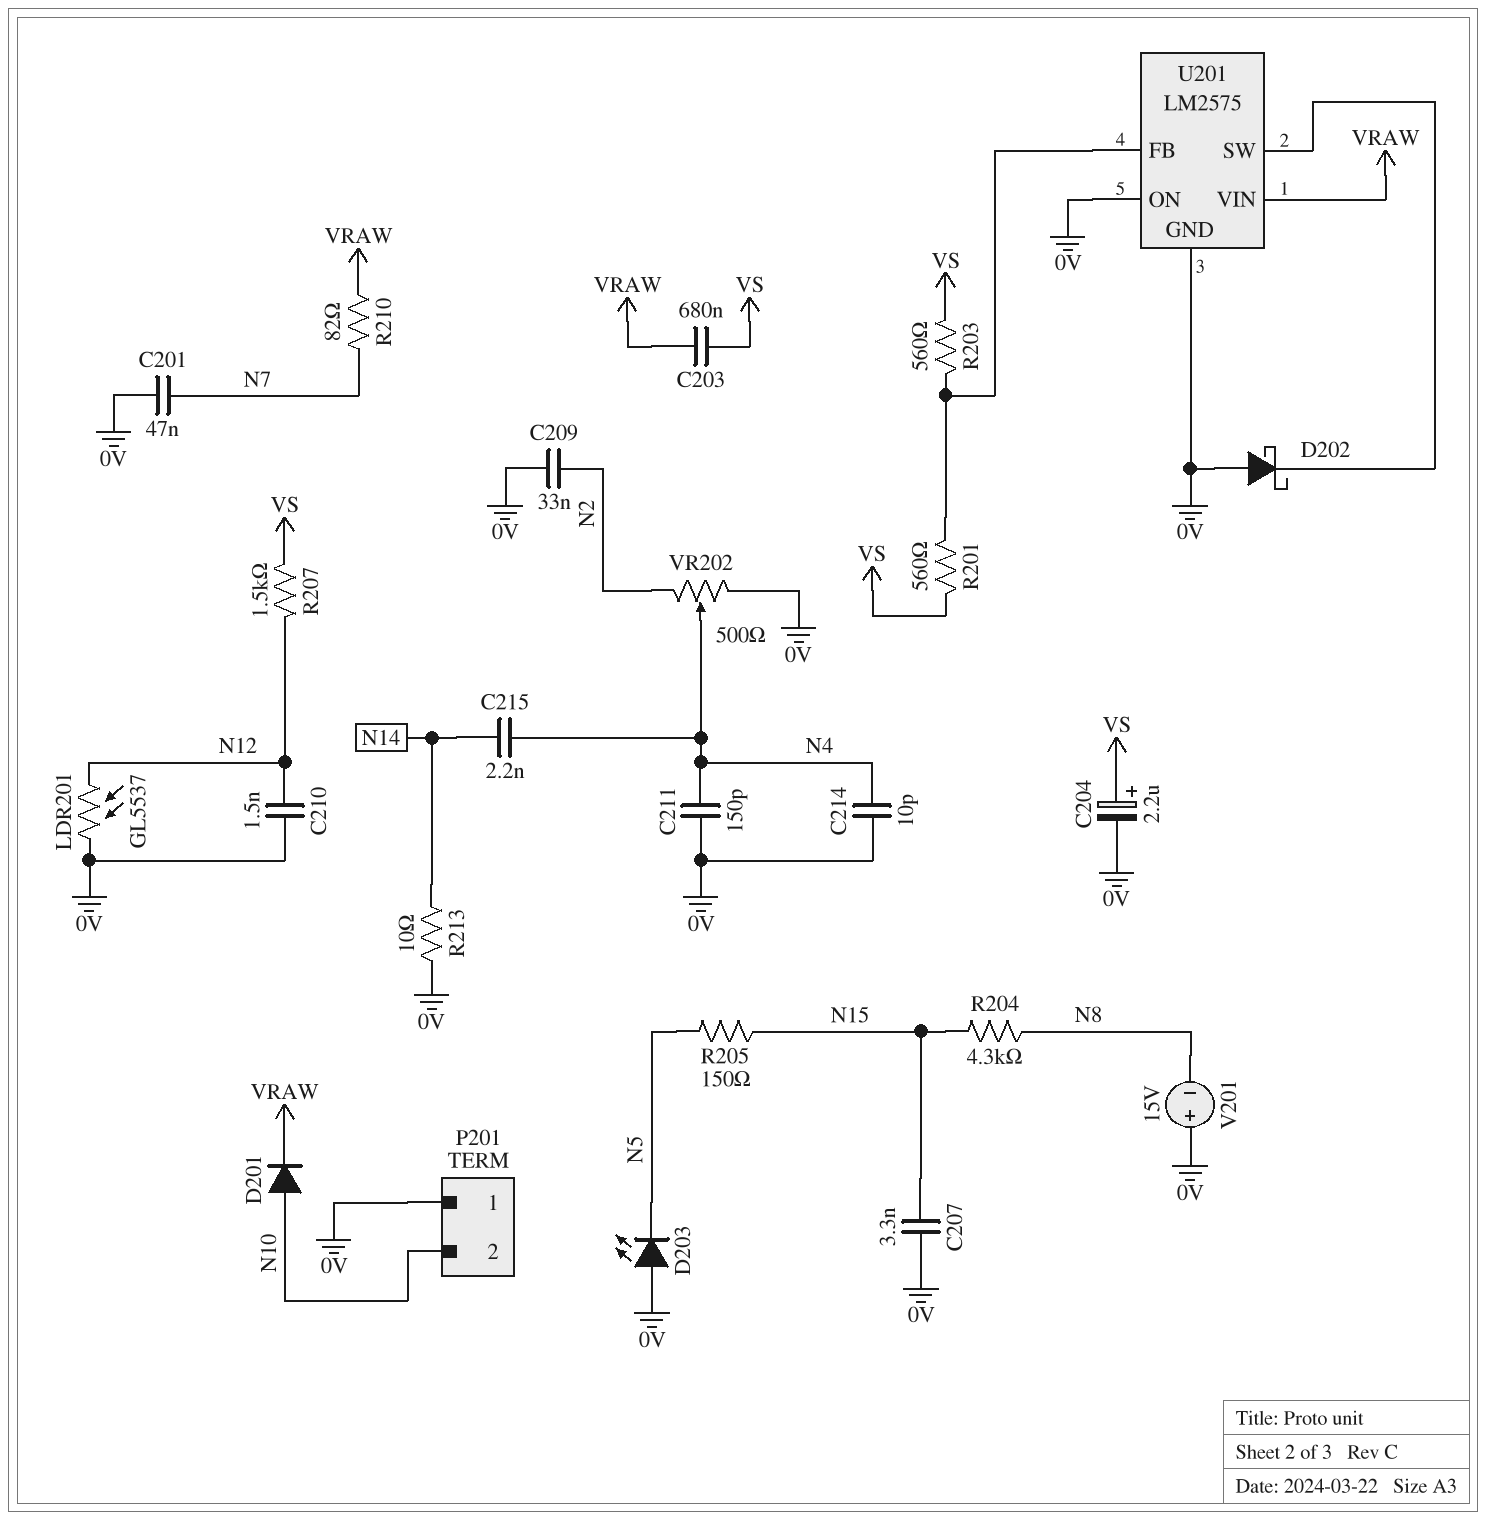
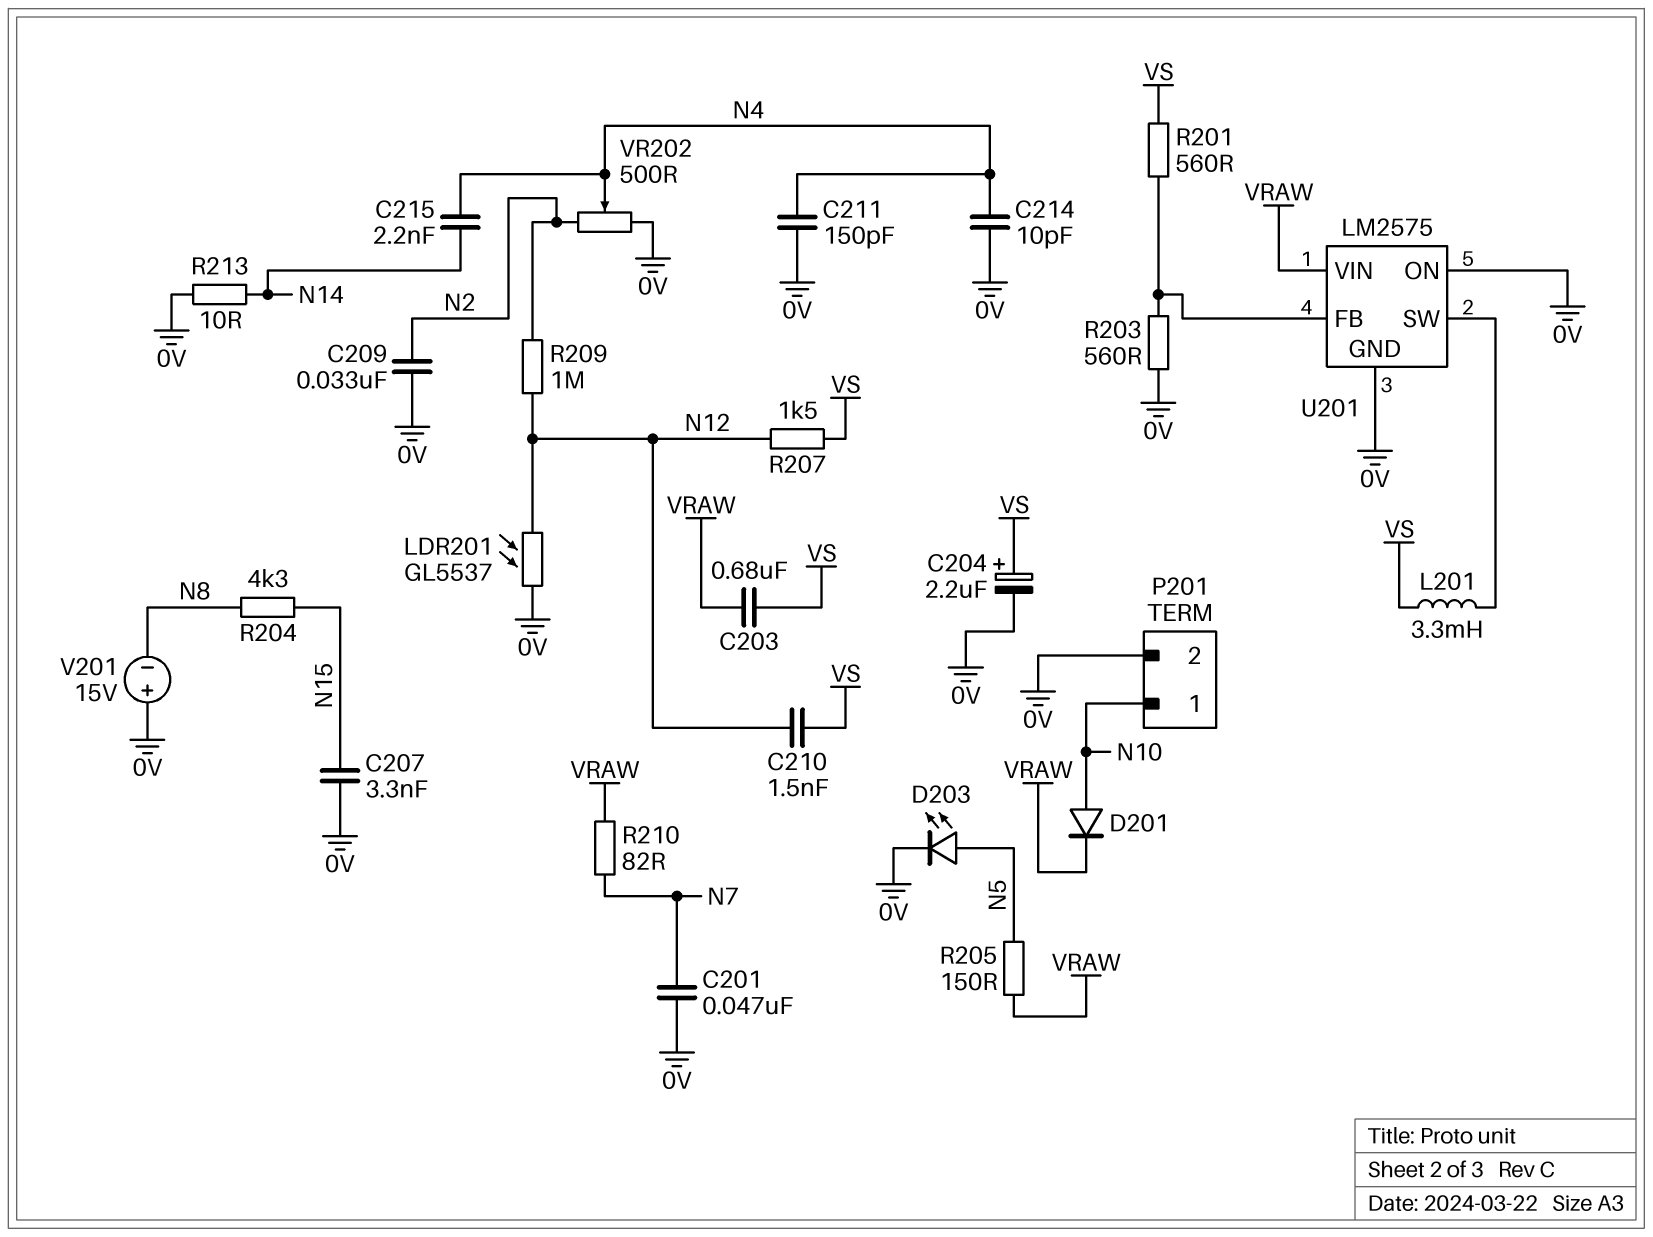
C210: 1.5nF (0V, N12) -> 1.5nF (N12, VS)
D202: schottky (A 0V, K U201/SW) -> none
D203: LED (A 0V, K N5) -> LED (A N5, K 0V)
L201: none -> 3.3mH (U201/SW, VS)
P201 pin 1: 0V -> N10
P201 pin 2: N10 -> 0V
R203: 560 (U201/FB, VS) -> 560 (0V, U201/FB)
R205: 150 (N5, N15) -> 150 (N5, VRAW)
R209: none -> 1M (N2, N12)

